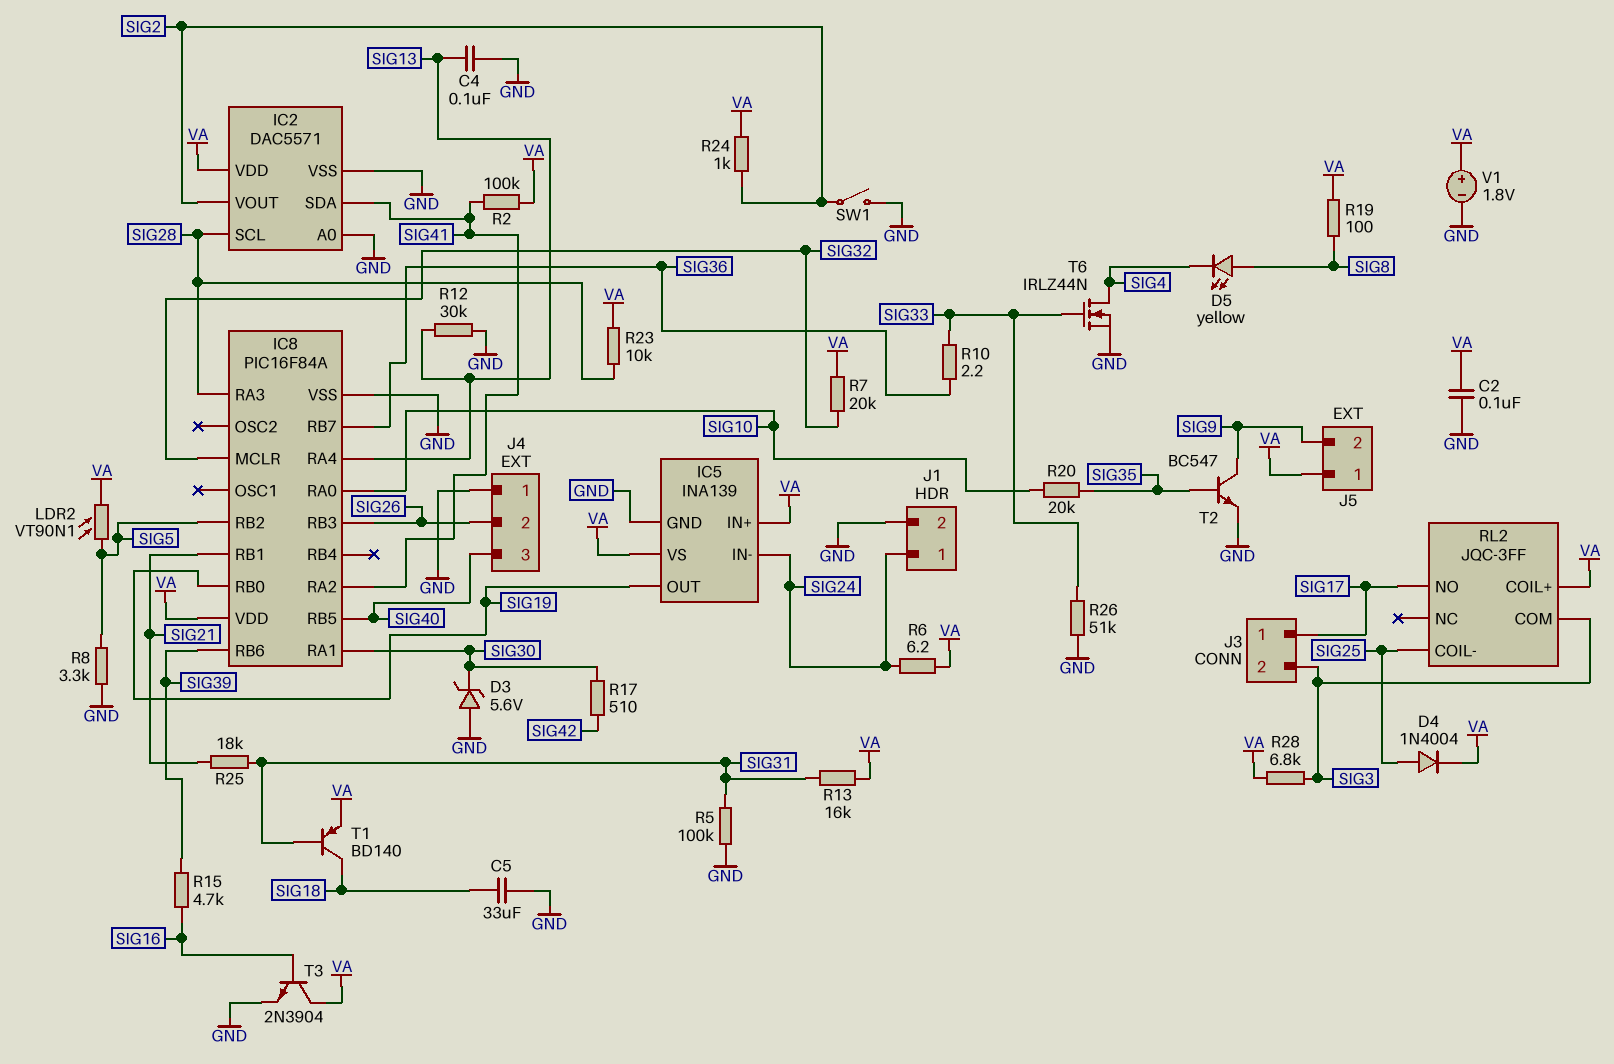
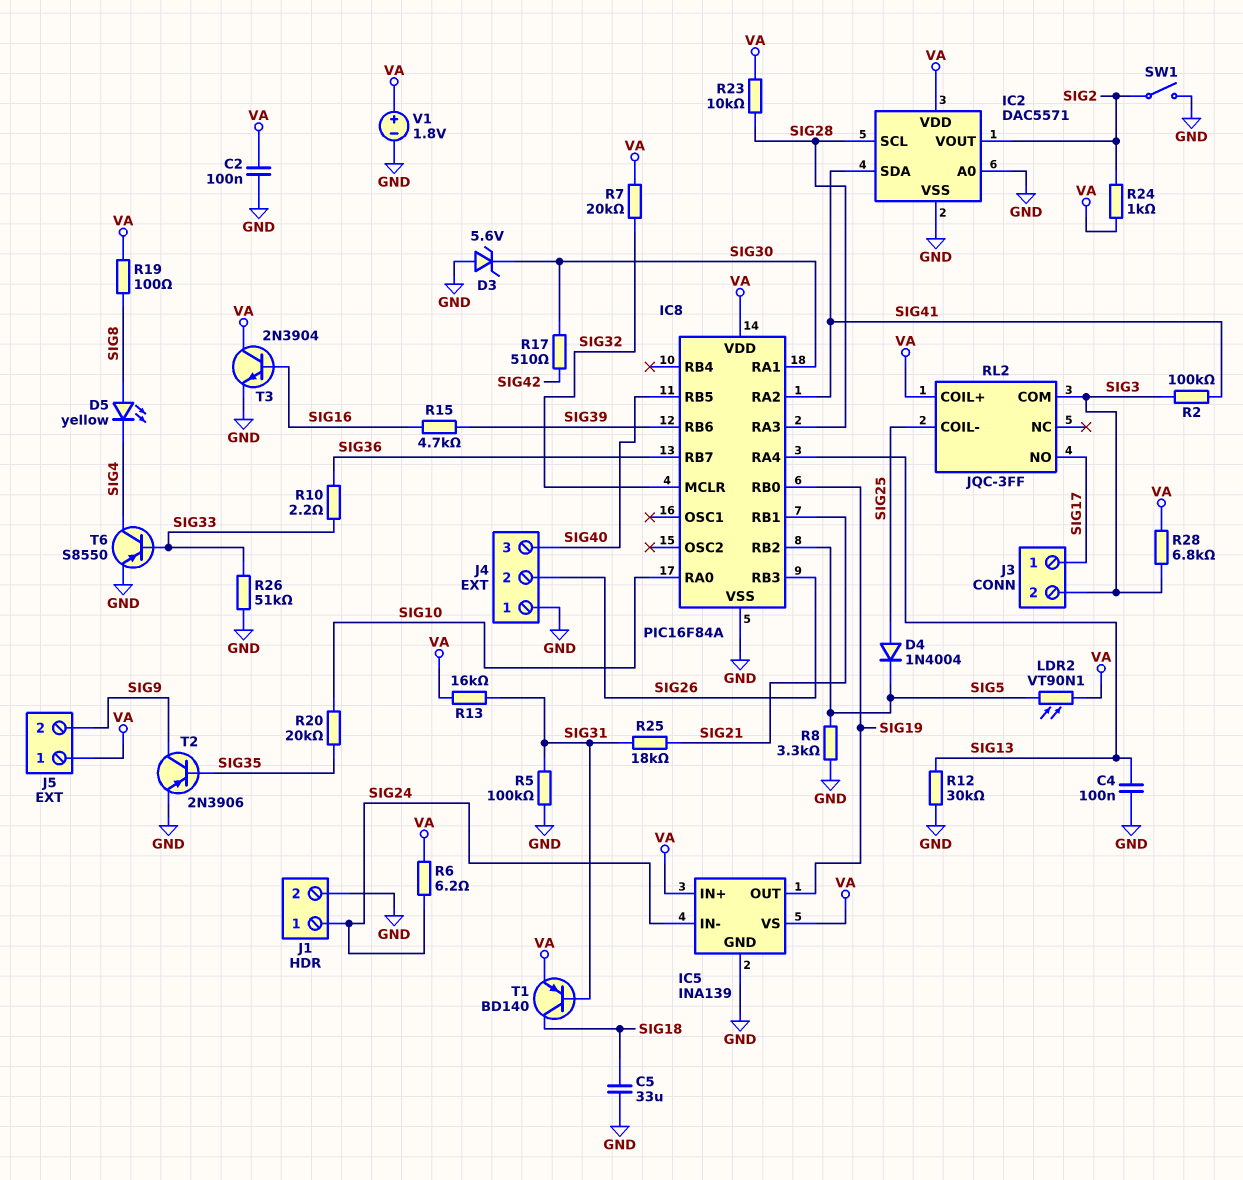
D4: diode 1N4004 (A SIG25, K VA) -> diode 1N4004 (A SIG25, K SIG5)
R2: 100k (SIG41, VA) -> 100k (SIG3, SIG41)
T2: NPN BC547 (B SIG35, C SIG9, E GND) -> PNP 2N3906 (B SIG35, C SIG9, E GND)
T6: NMOS IRLZ44N (G SIG33, D SIG4, S GND) -> PNP S8550 (B SIG33, C SIG4, E GND)

